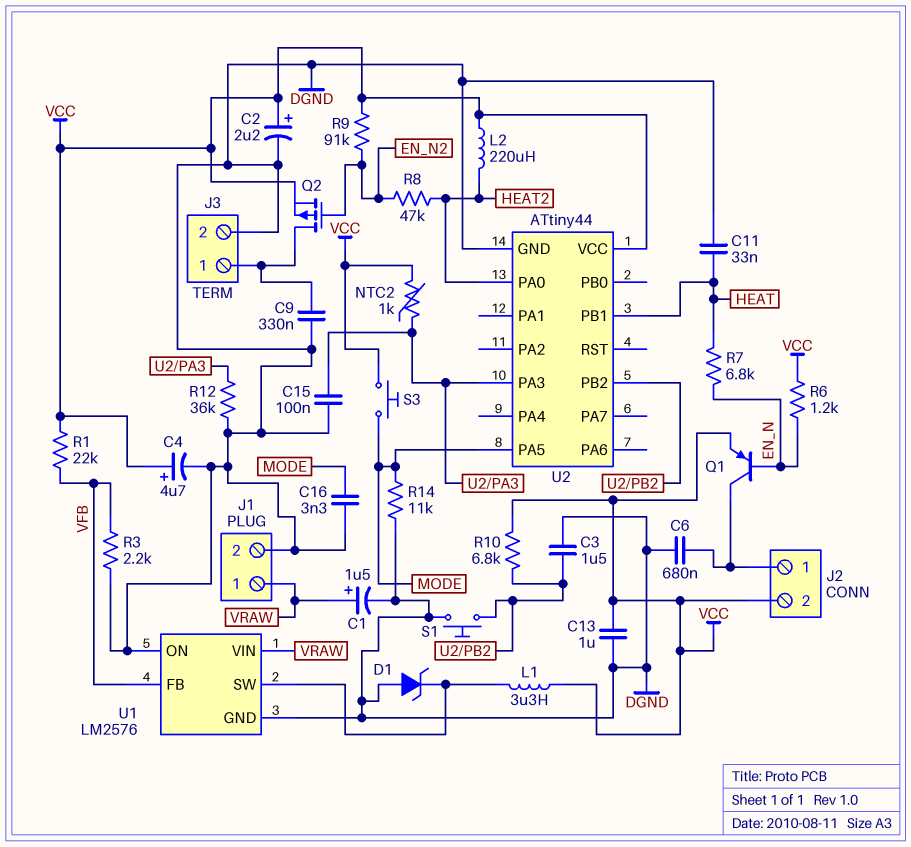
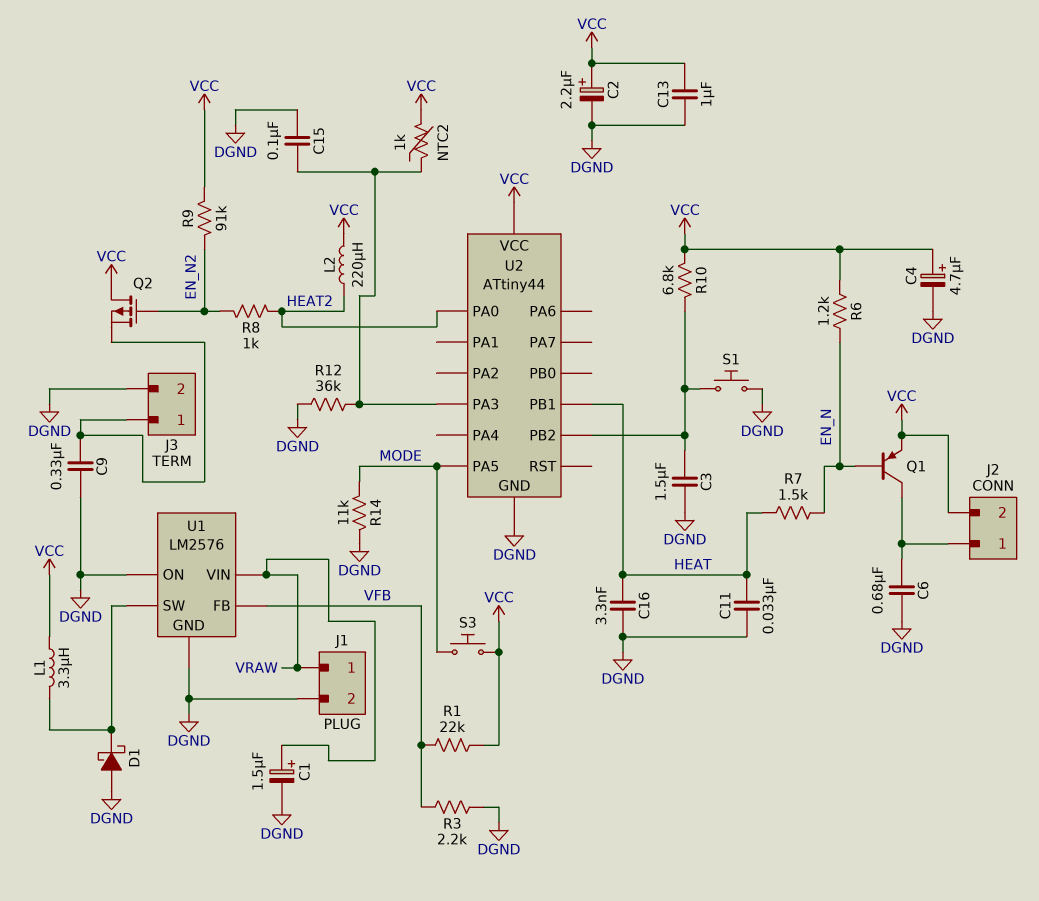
C16: 3.3nF (DGND, MODE) -> 3.3nF (DGND, HEAT)
D1: zener (A DGND, K U1/SW) -> schottky (A DGND, K U1/SW)
Q2: PMOS (G EN_N2, D J3/1, S VCC) -> PMOS (G EN_N2, D VCC, S J3/1)
R7: 6.8k (EN_N, HEAT) -> 1.5k (EN_N, HEAT)
R8: 47k (EN_N2, HEAT2) -> 1k (EN_N2, HEAT2)

